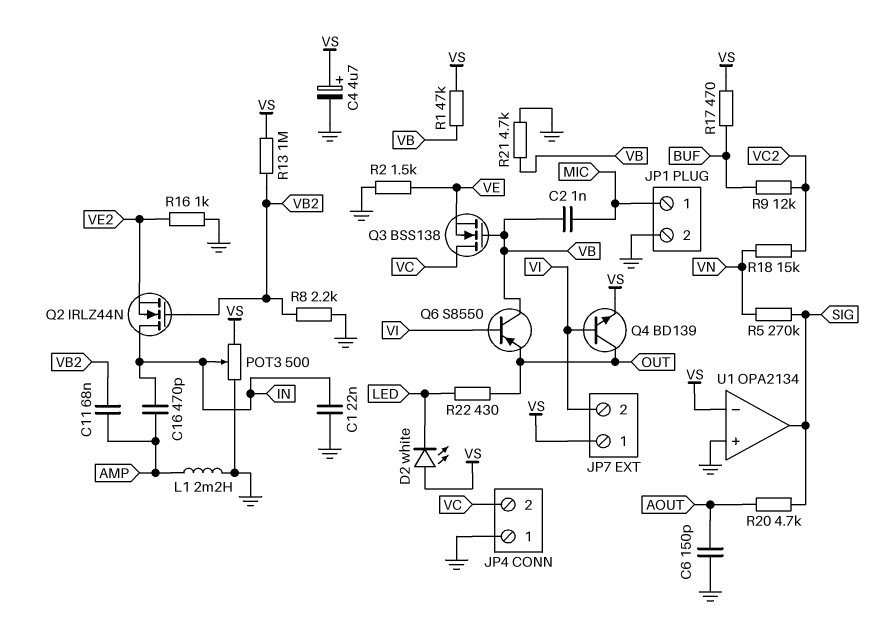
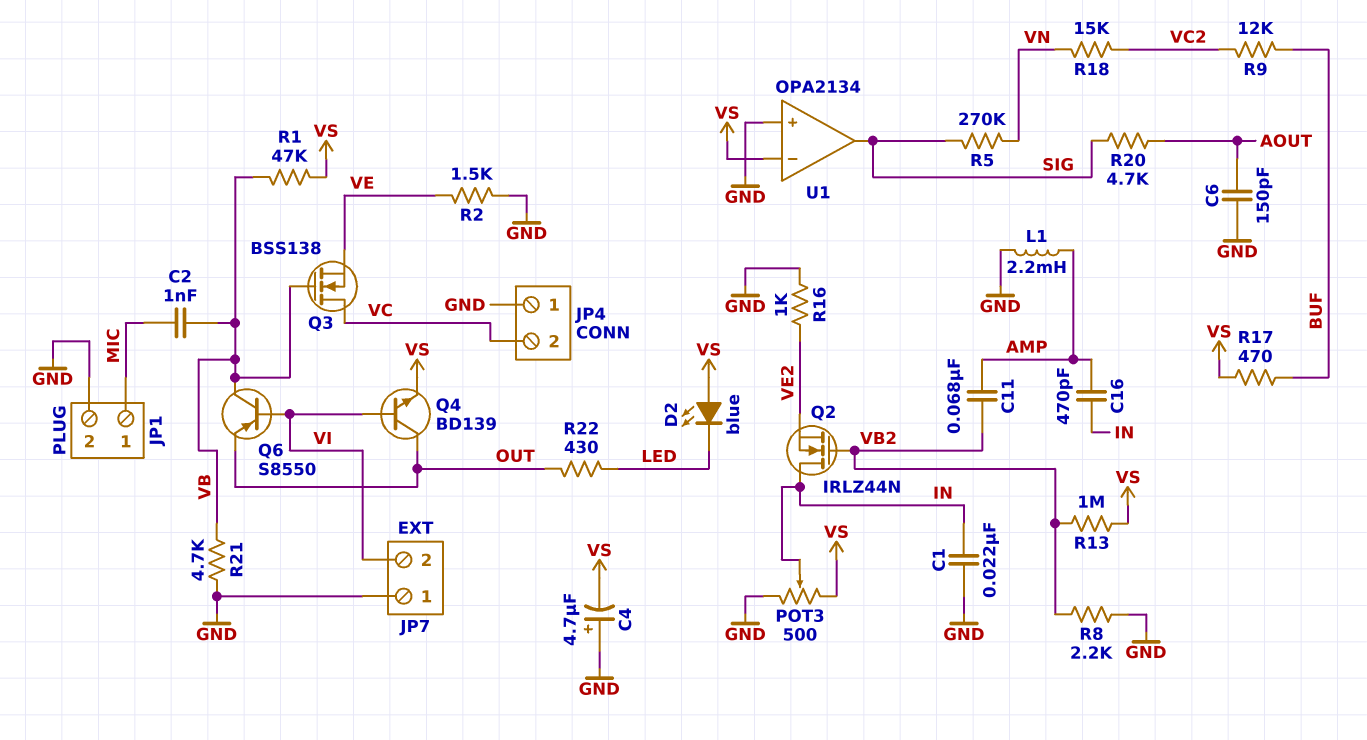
C4: 4.7uF (plus VS, minus GND) -> 4.7uF (plus GND, minus VS)
D2: LED white (A VS, K LED) -> LED blue (A VS, K LED)
JP7 pin 1: VS -> GND

